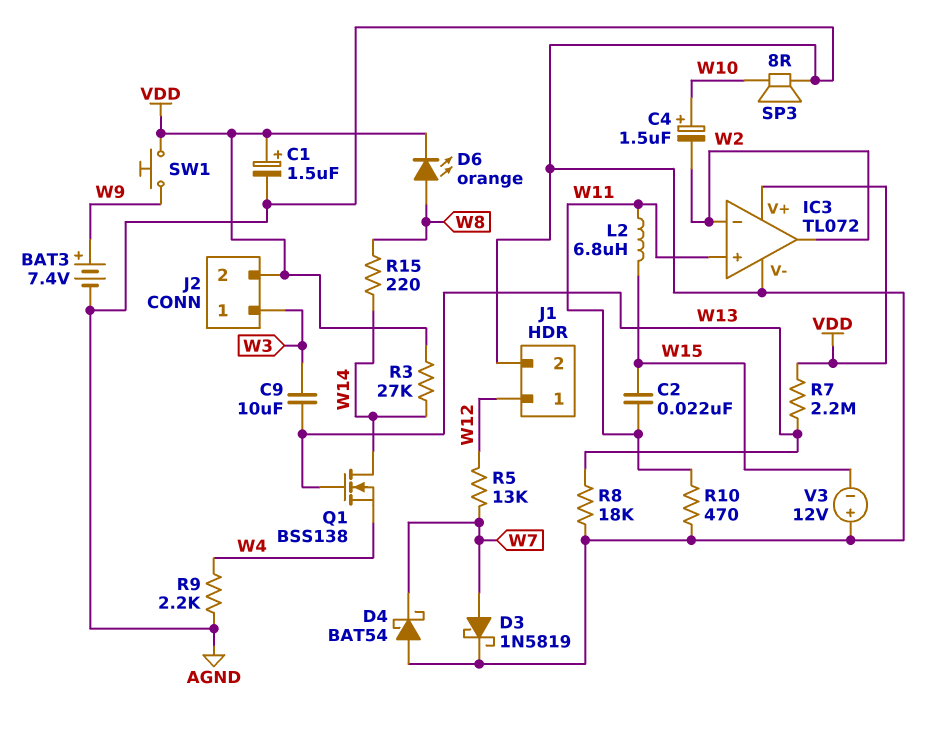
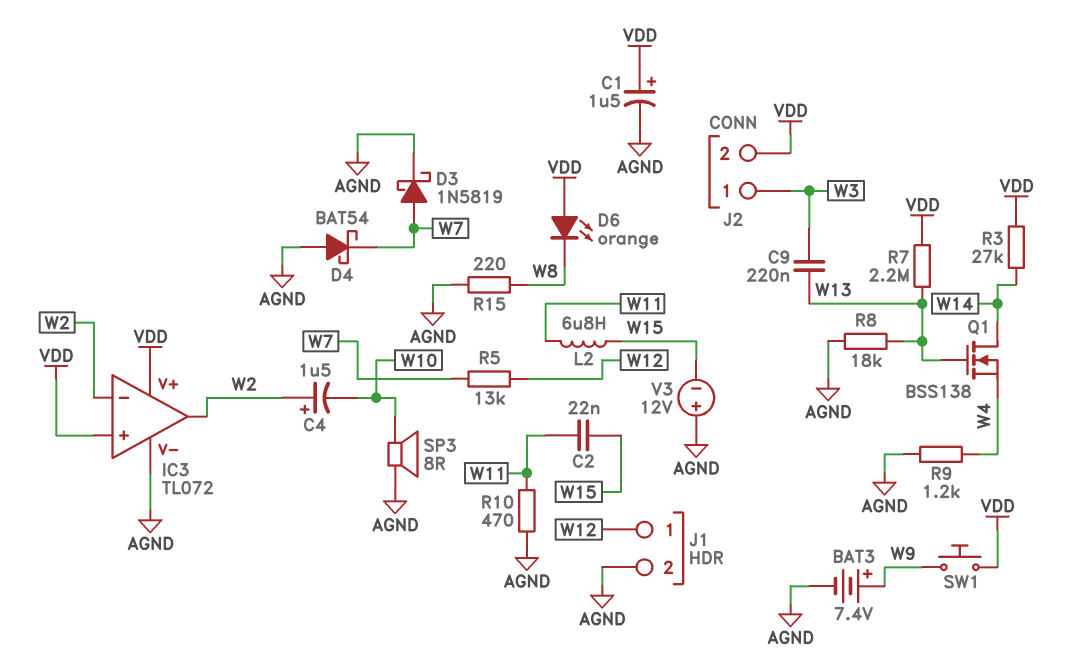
C4: 1.5uF (plus W10, minus W2) -> 1.5uF (plus W2, minus W10)
C9: 10uF (W3, W13) -> 220nF (W3, W13)
D6: LED orange (A W8, K VDD) -> LED orange (A VDD, K W8)
IC3 pin in+: W11 -> VDD
R9: 2.2k (AGND, W4) -> 1.2k (AGND, W4)
R15: 220 (W8, W14) -> 220 (AGND, W8)

